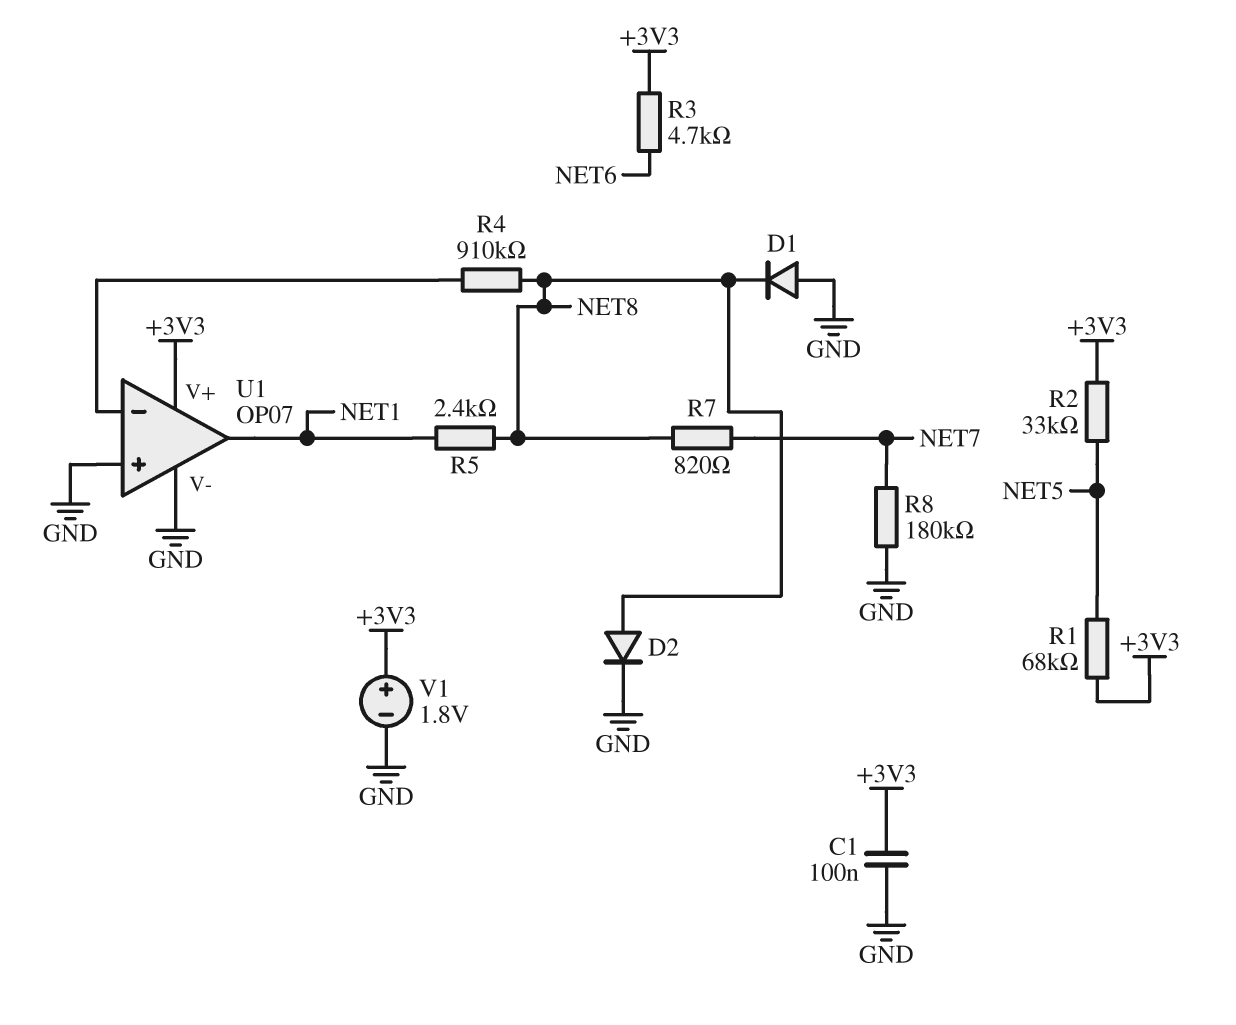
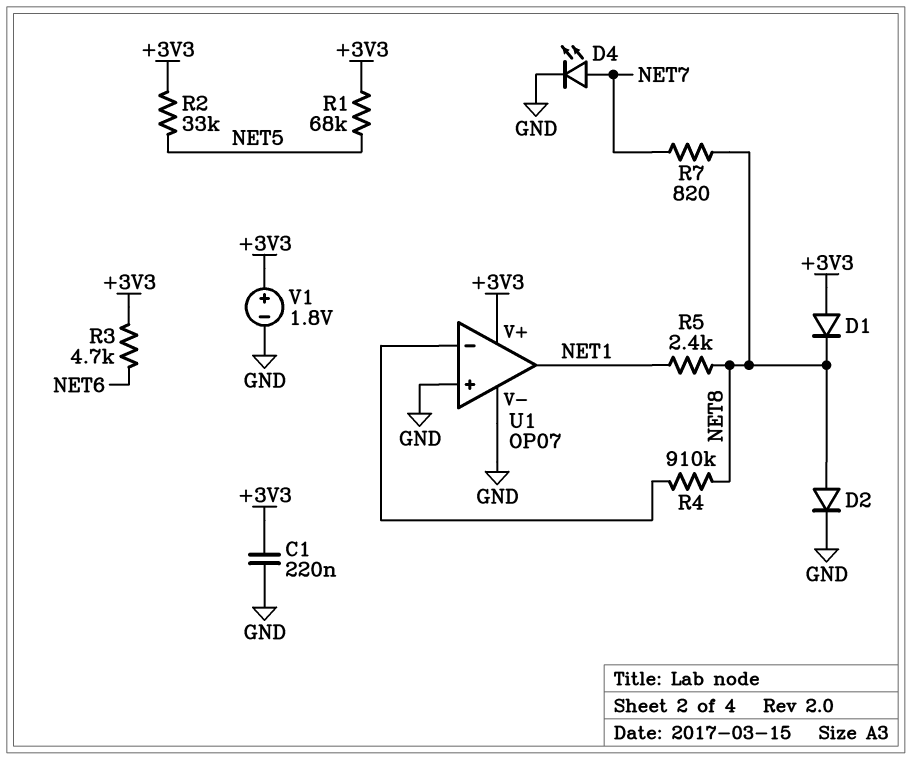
C1: 100nF (+3V3, GND) -> 220nF (+3V3, GND)
D1: diode (A GND, K NET8) -> diode (A +3V3, K NET8)
D4: none -> LED (A NET7, K GND)
R8: 180k (GND, NET7) -> none

